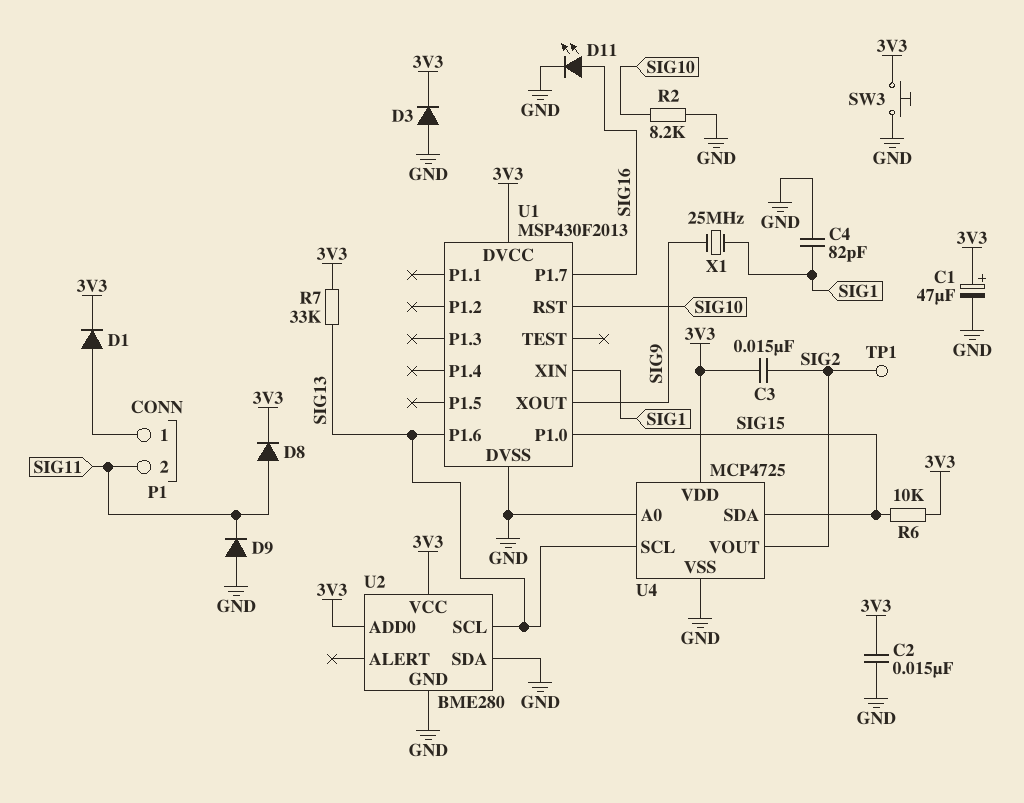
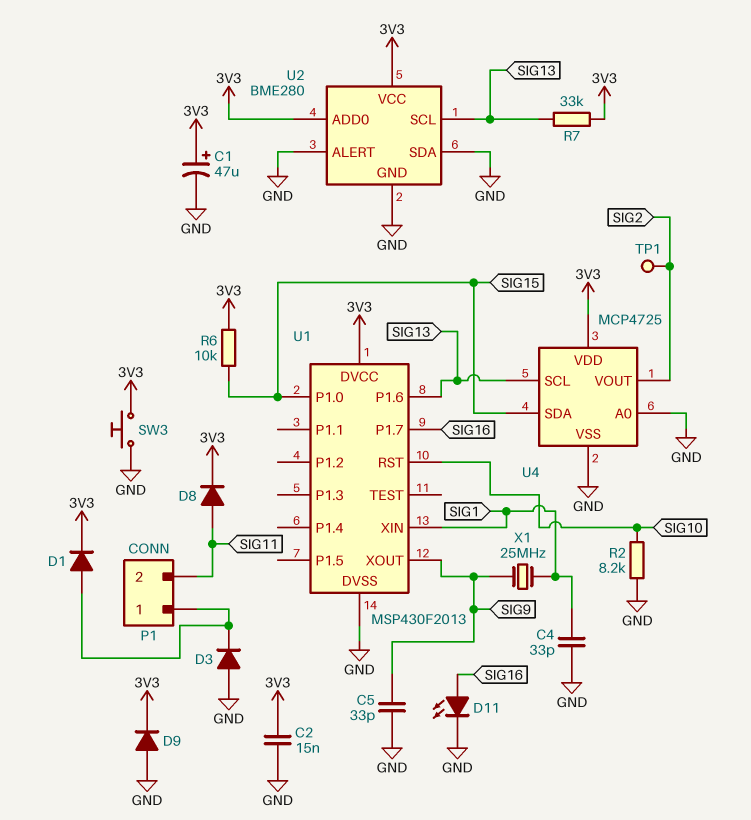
C3: 15nF (3V3, SIG2) -> none
C4: 82pF (GND, SIG1) -> 33pF (GND, SIG1)
C5: none -> 33pF (GND, SIG9)
D3: diode (A GND, K 3V3) -> diode (A GND, K P1/1)
D9: diode (A GND, K SIG11) -> diode (A GND, K 3V3)
U2 pin ALERT: none -> GND

